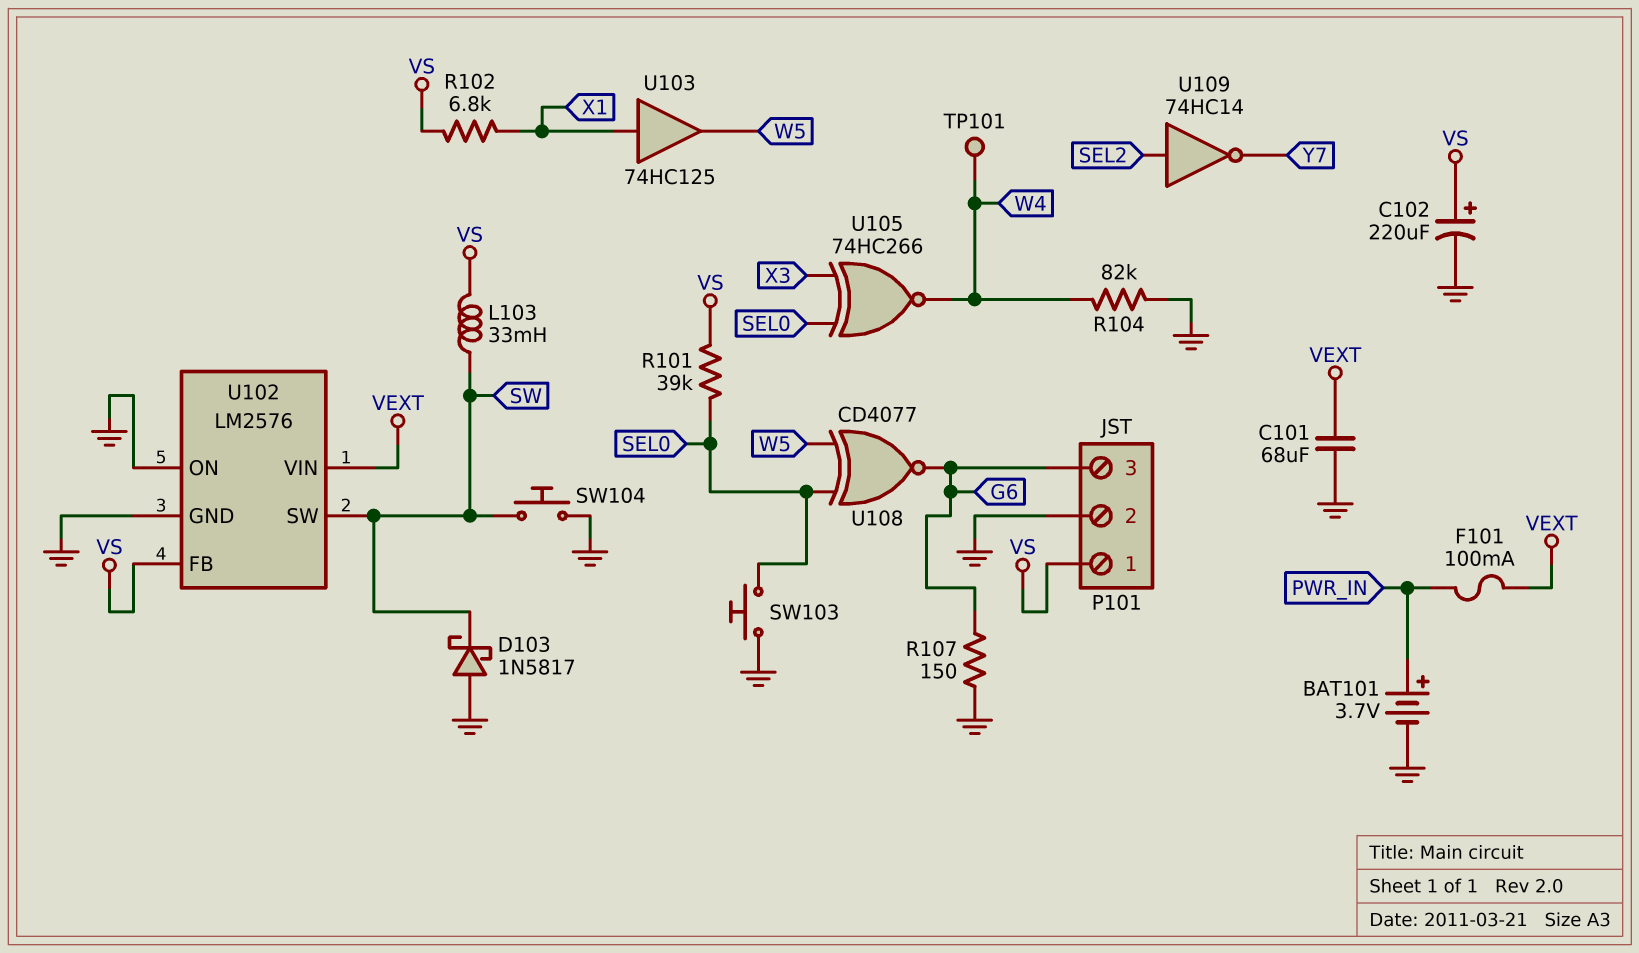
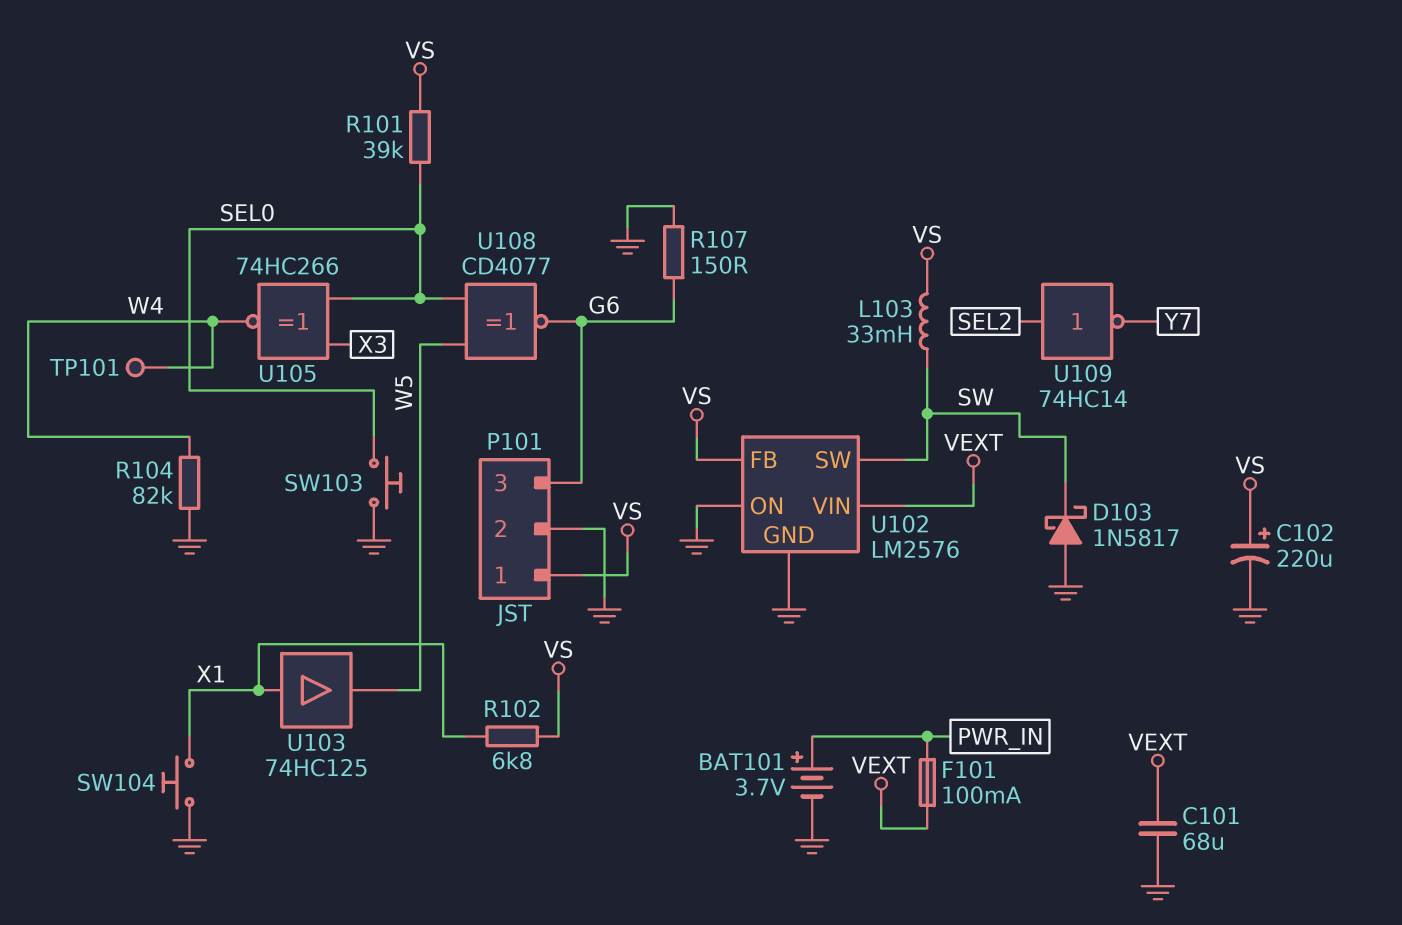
SW104: button (GND, SW) -> button (GND, X1)

